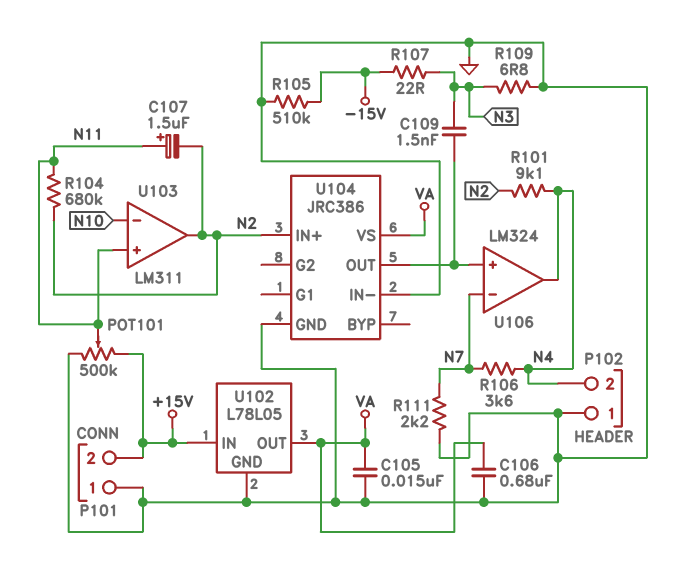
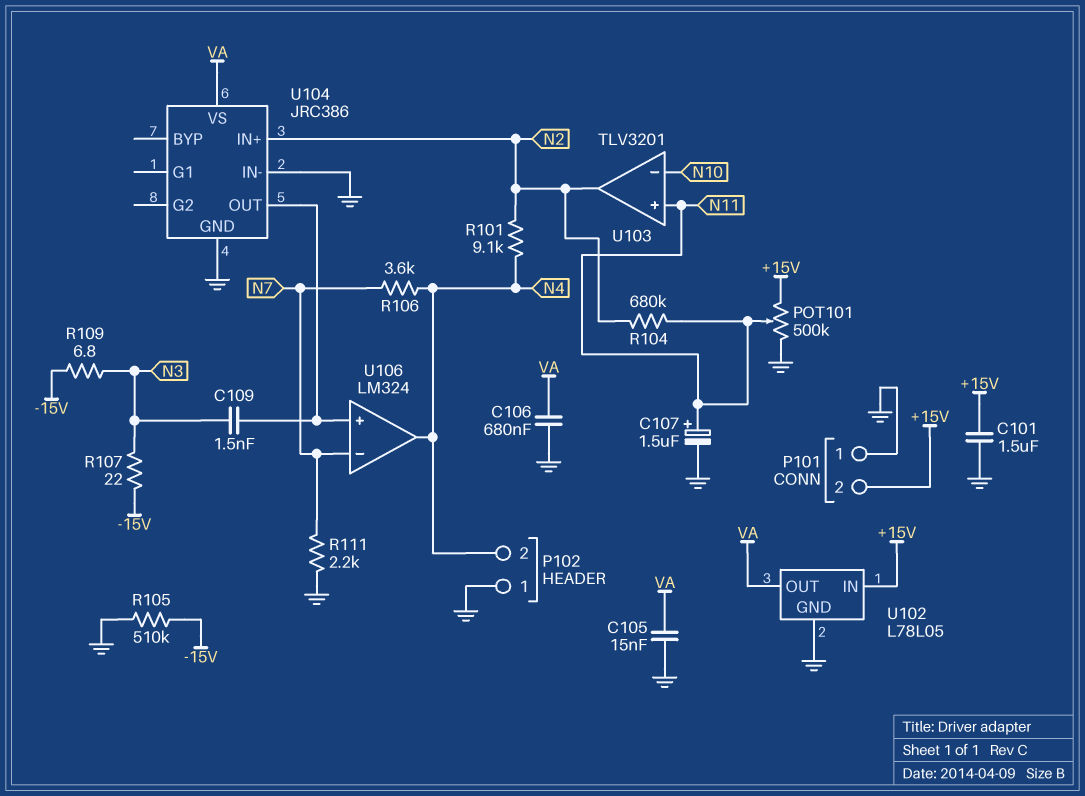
C101: none -> 1.5uF (+15V, GND)
C107: 1.5uF (plus N11, minus N2) -> 1.5uF (plus N11, minus GND)
R109: 6.8 (GND, N3) -> 6.8 (-15V, N3)
U103: LM311 -> TLV3201

